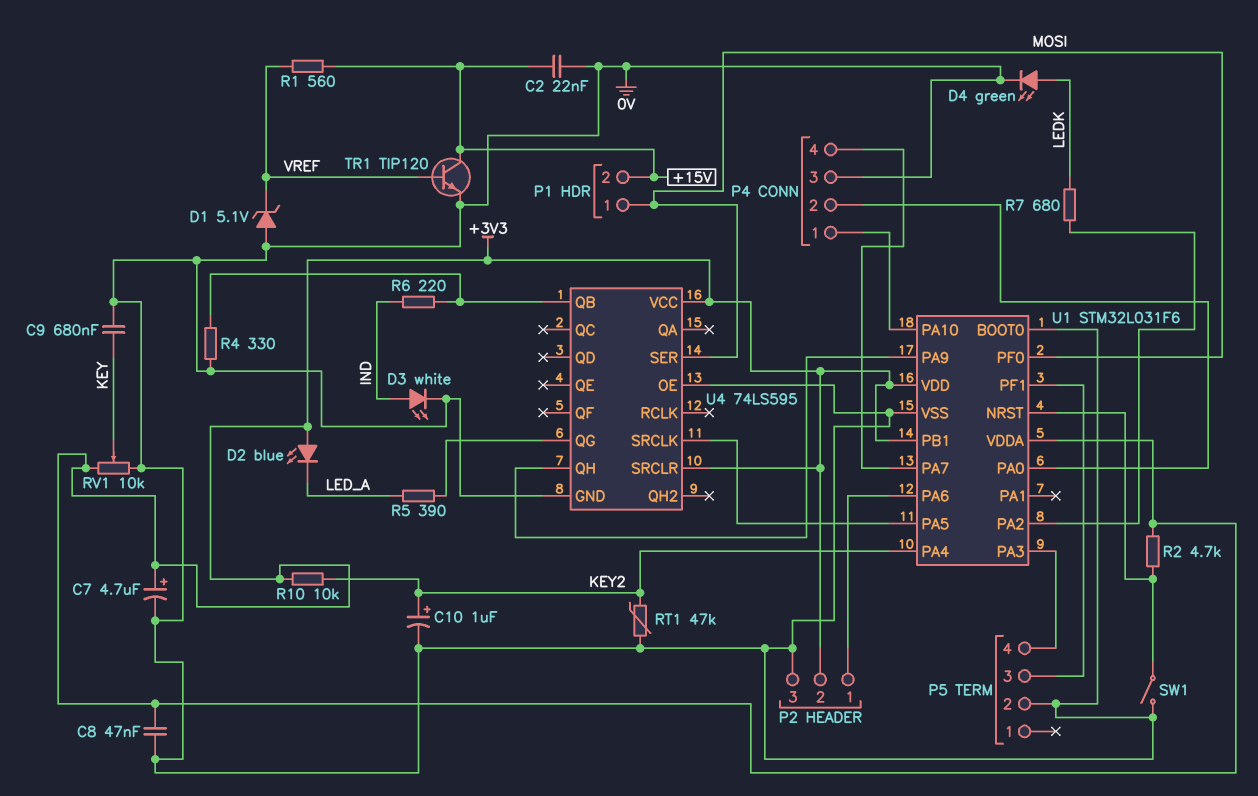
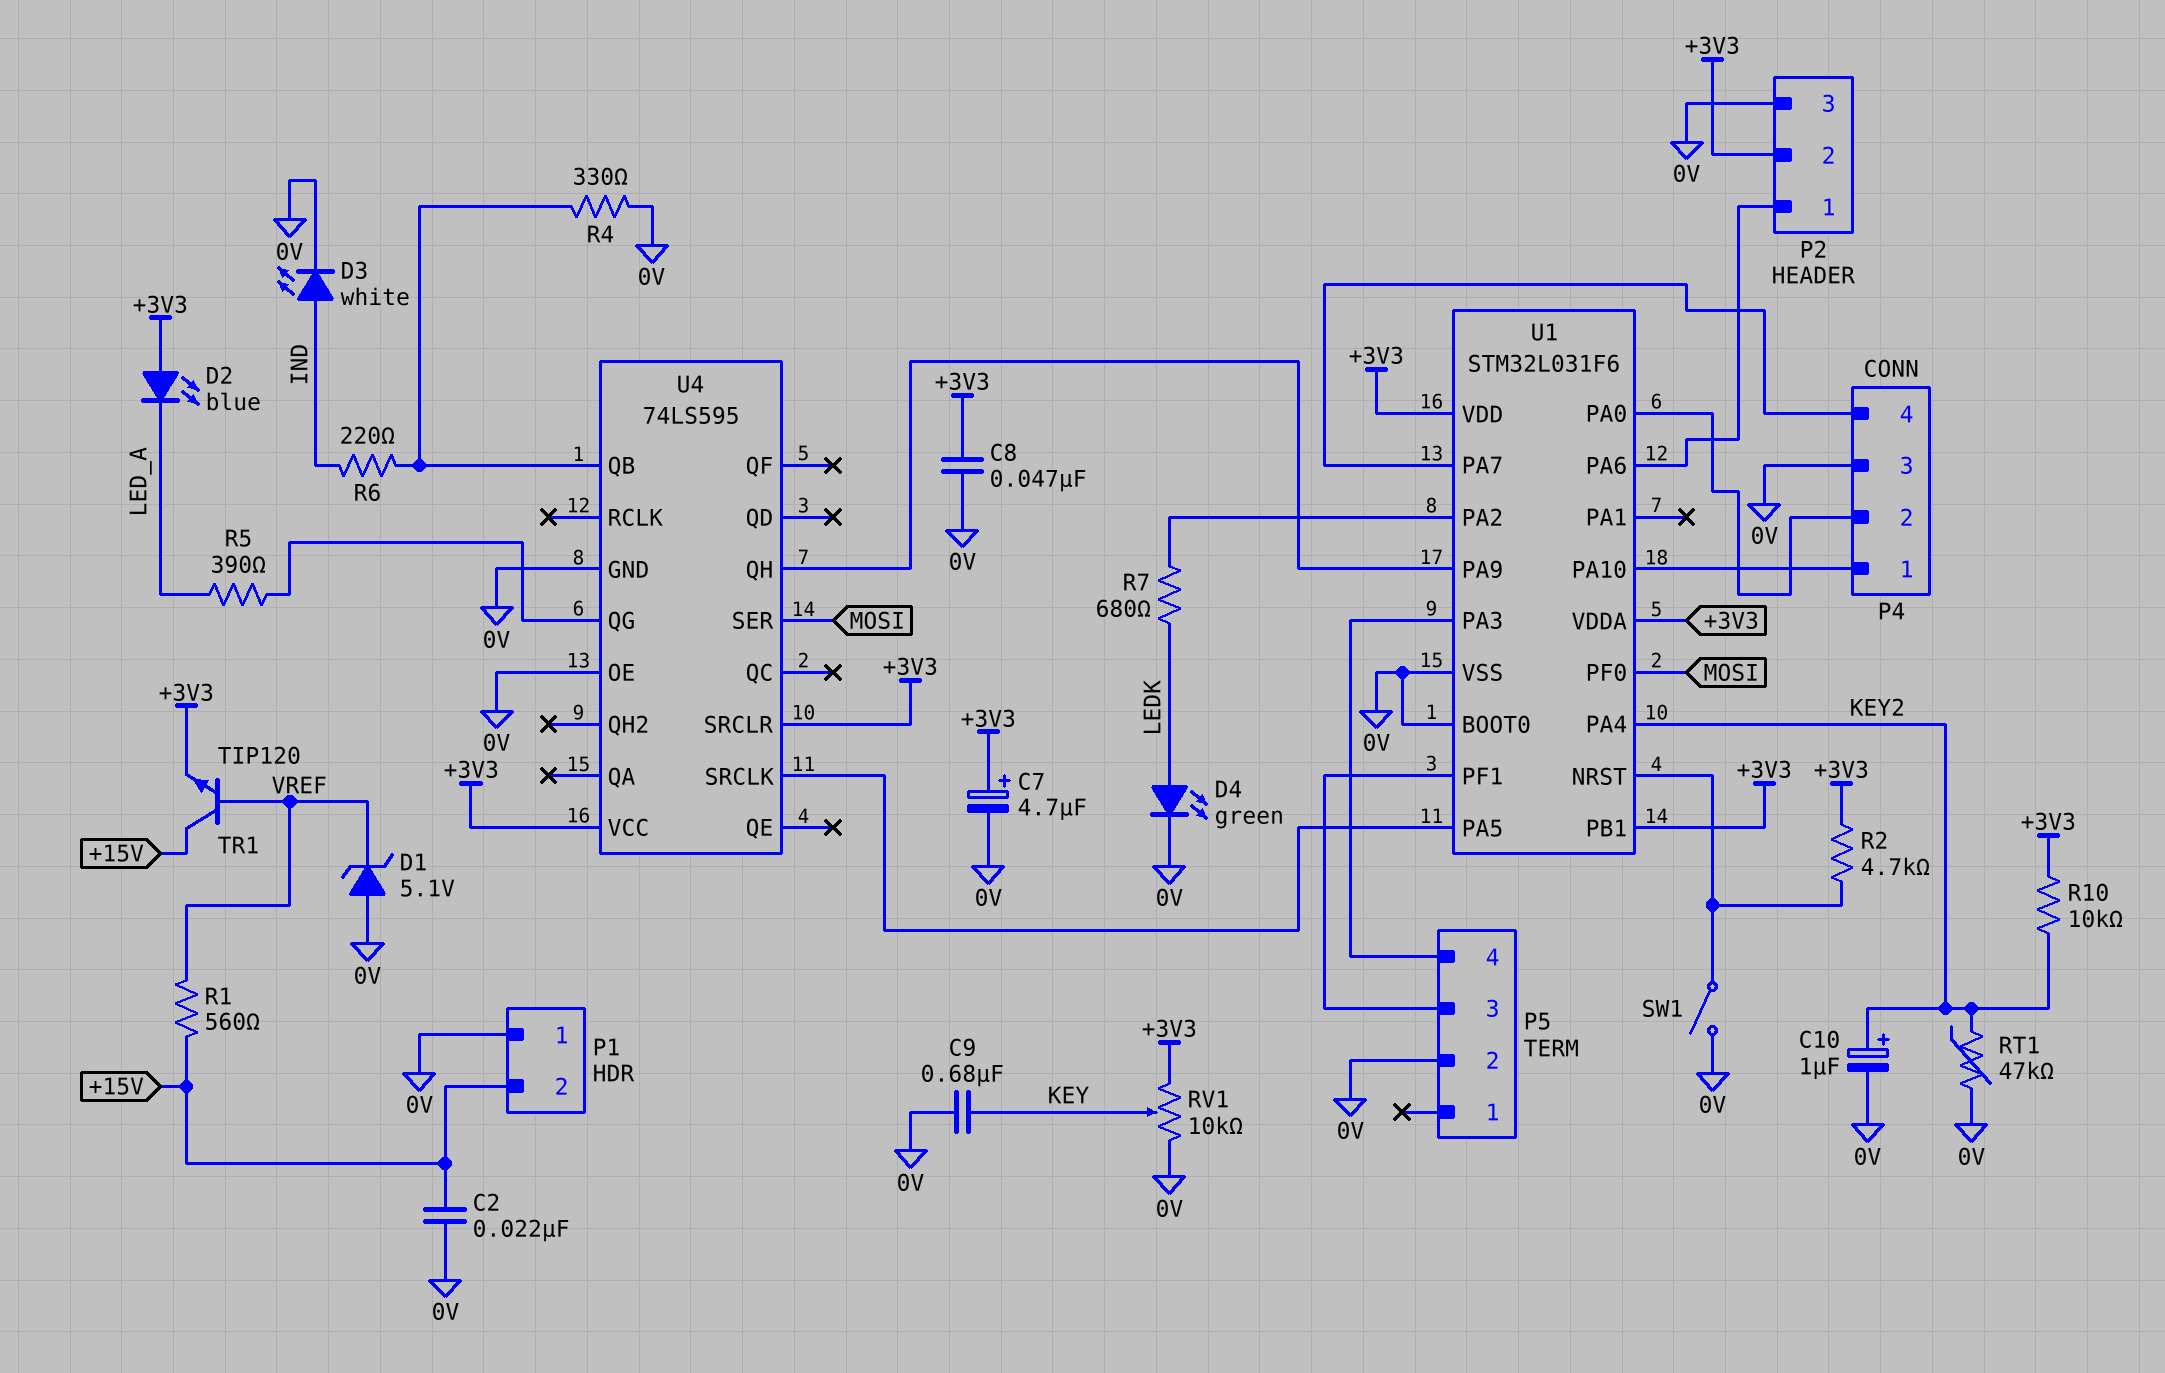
P1 pin 1: MOSI -> 0V
TR1: NPN TIP120 (B VREF, C +15V, E 0V) -> NPN TIP120 (B VREF, C +15V, E +3V3)

